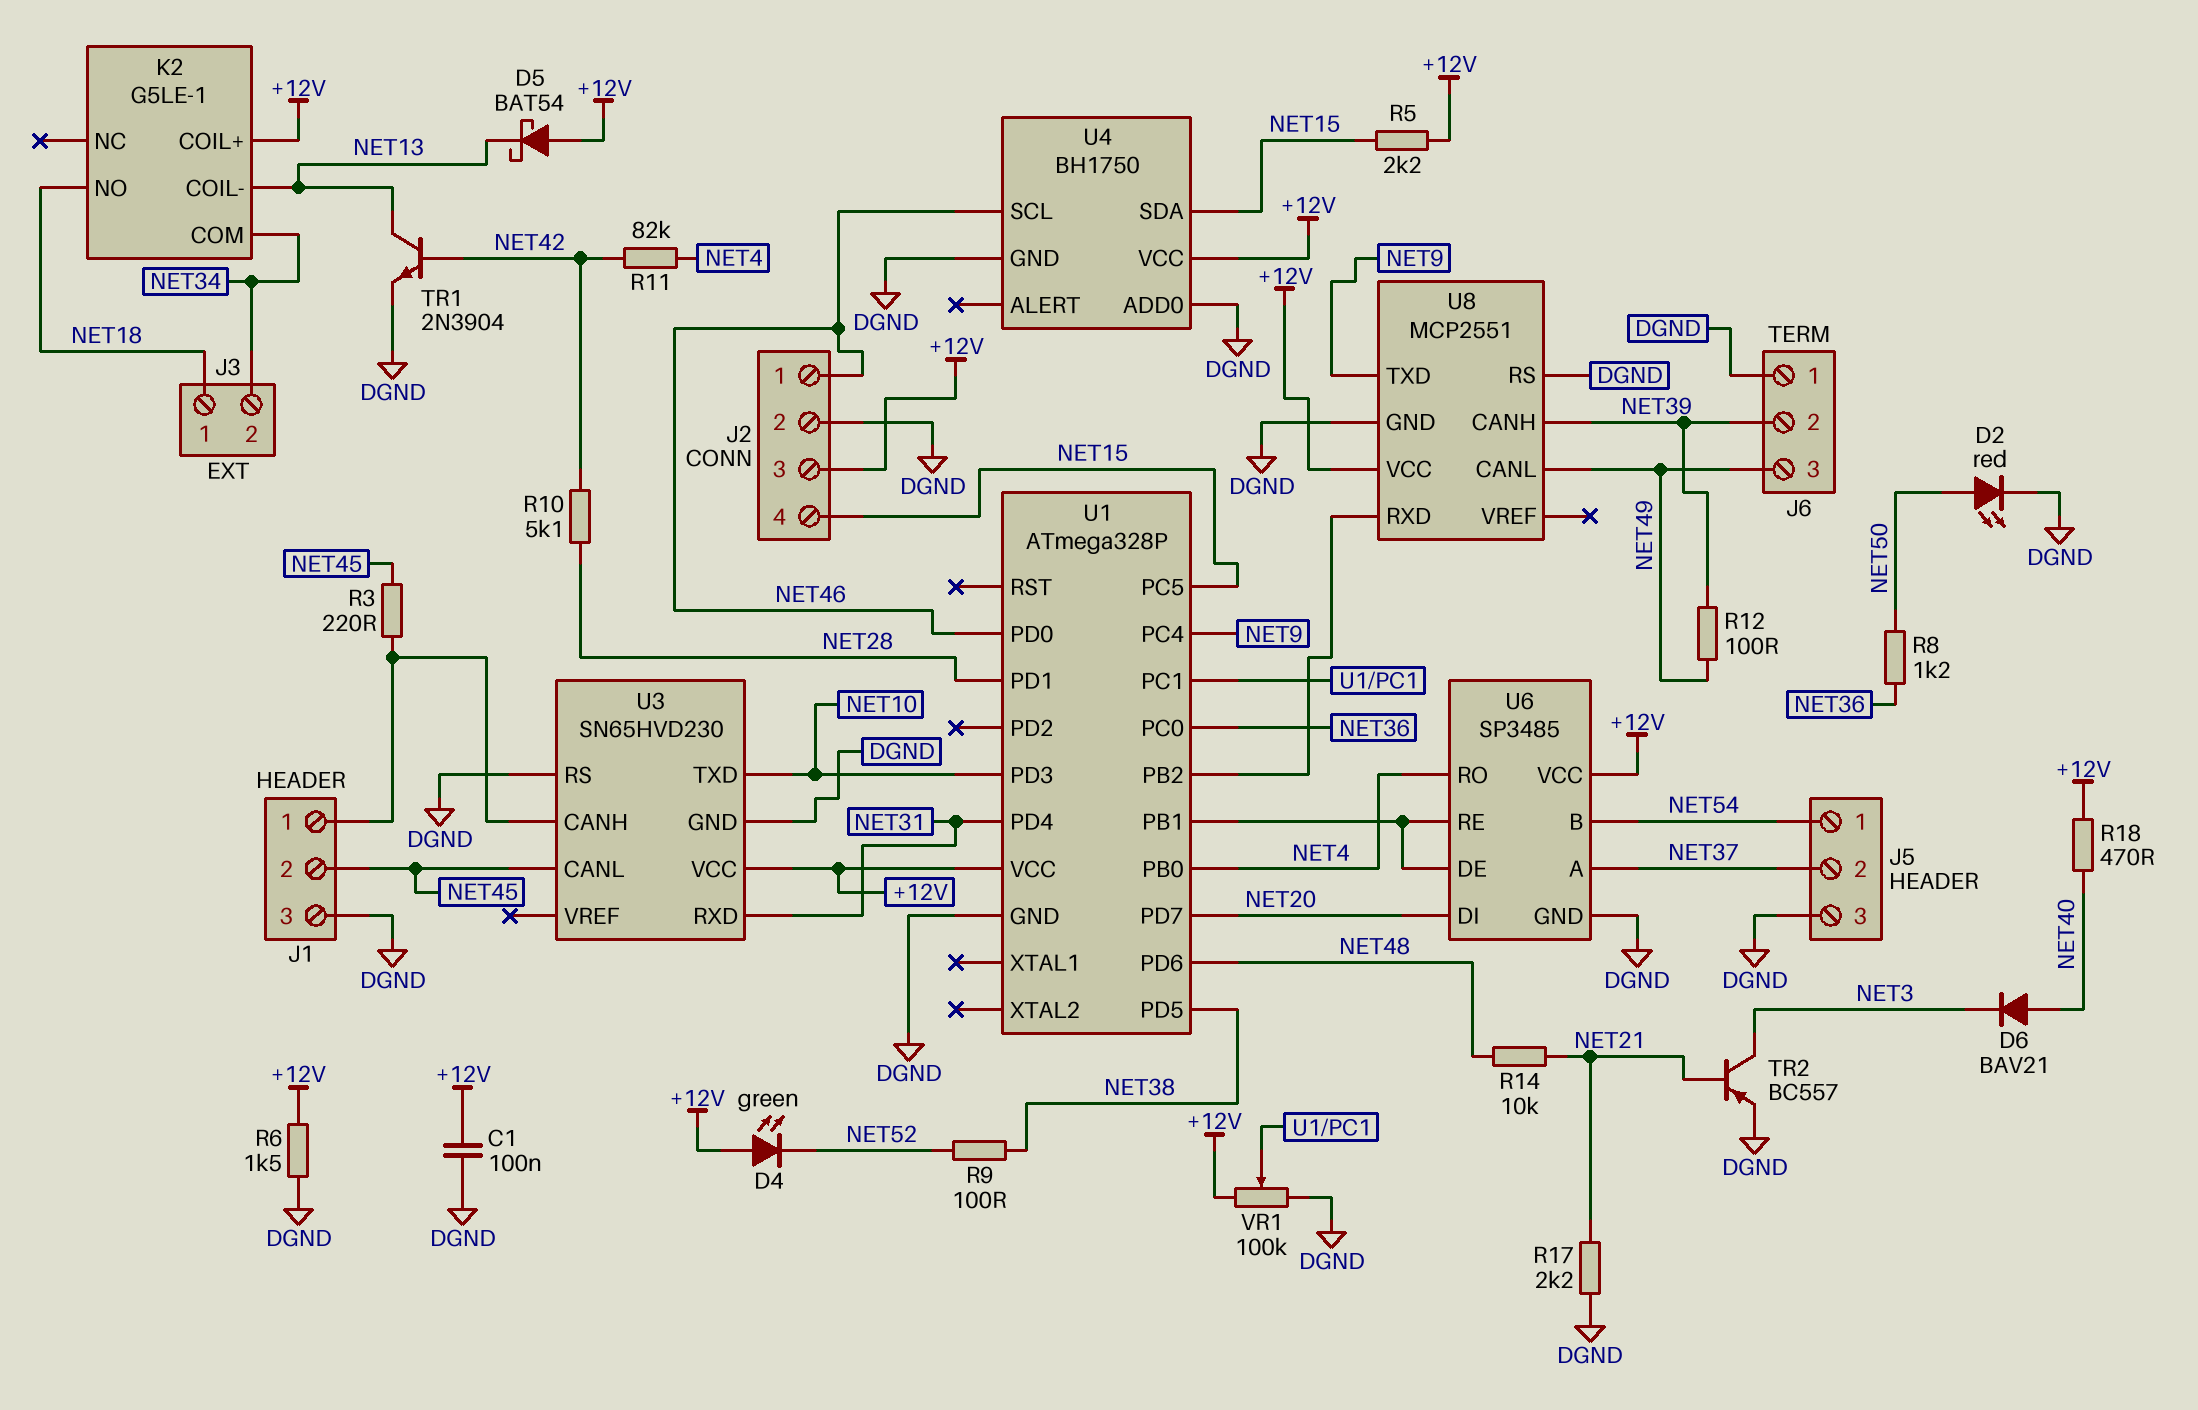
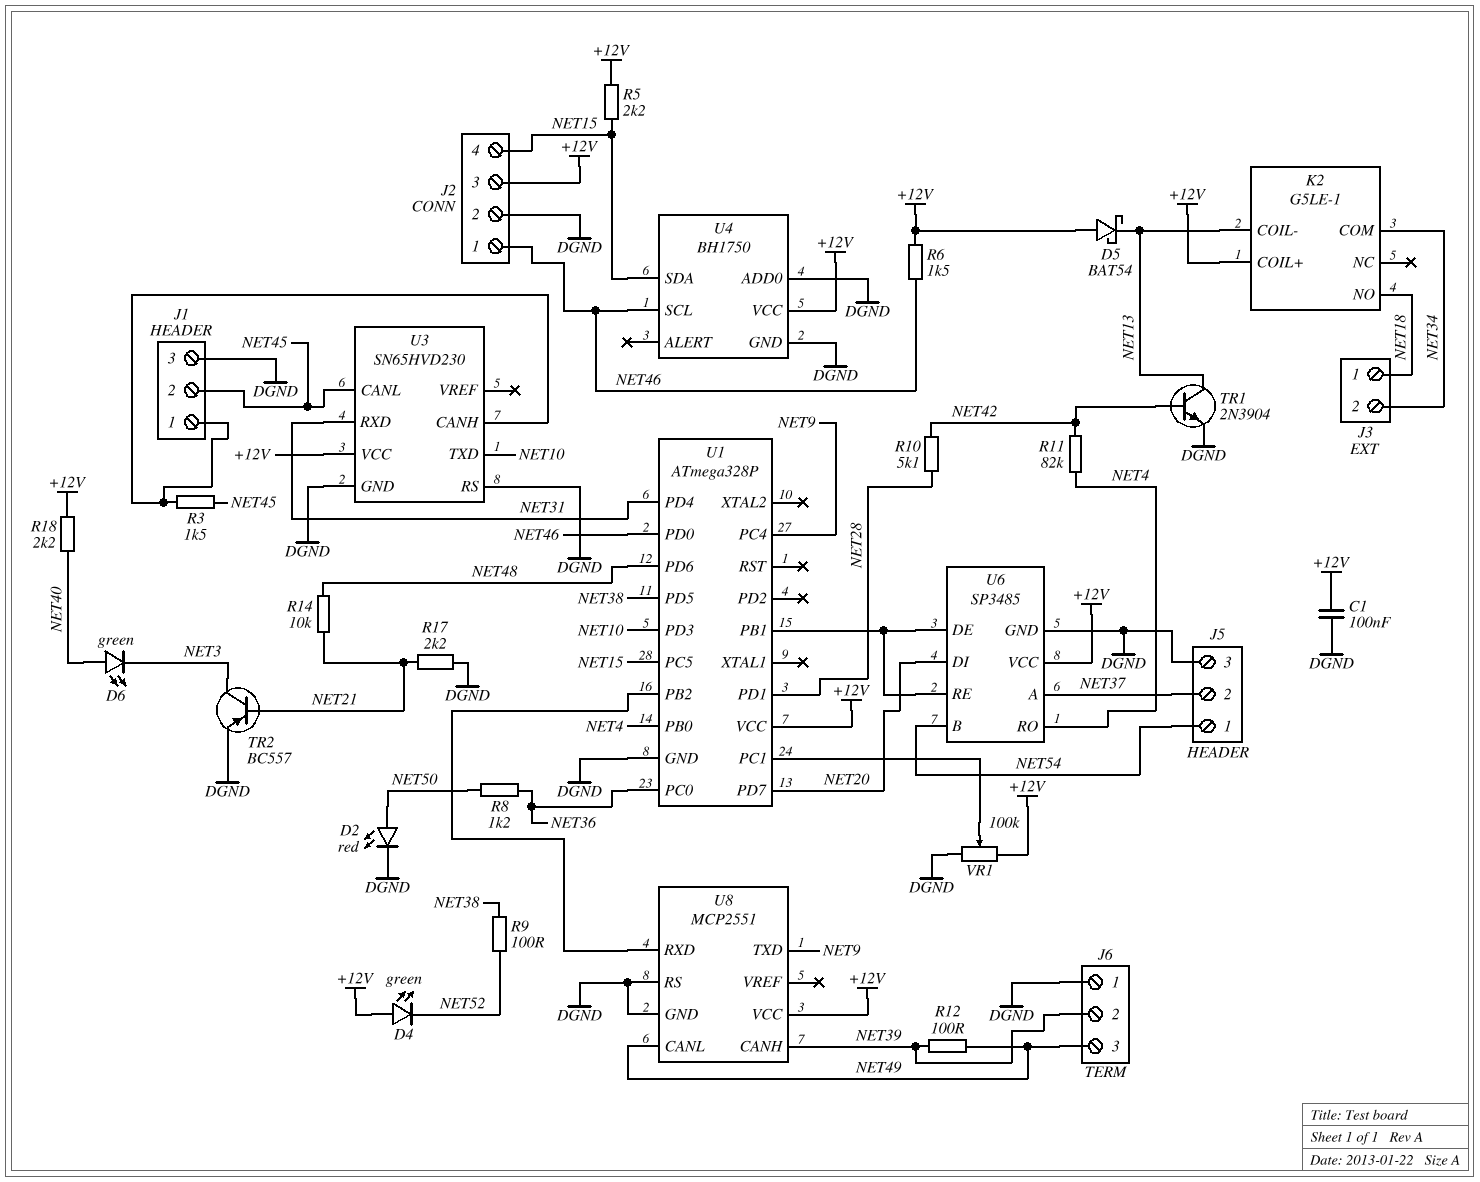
D6: diode BAV21 (A NET40, K NET3) -> LED green (A NET40, K NET3)
R3: 220 (J1/1, NET45) -> 1.5k (J1/1, NET45)
R6: 1.5k (+12V, DGND) -> 1.5k (+12V, NET46)
R18: 470 (+12V, NET40) -> 2.2k (+12V, NET40)

